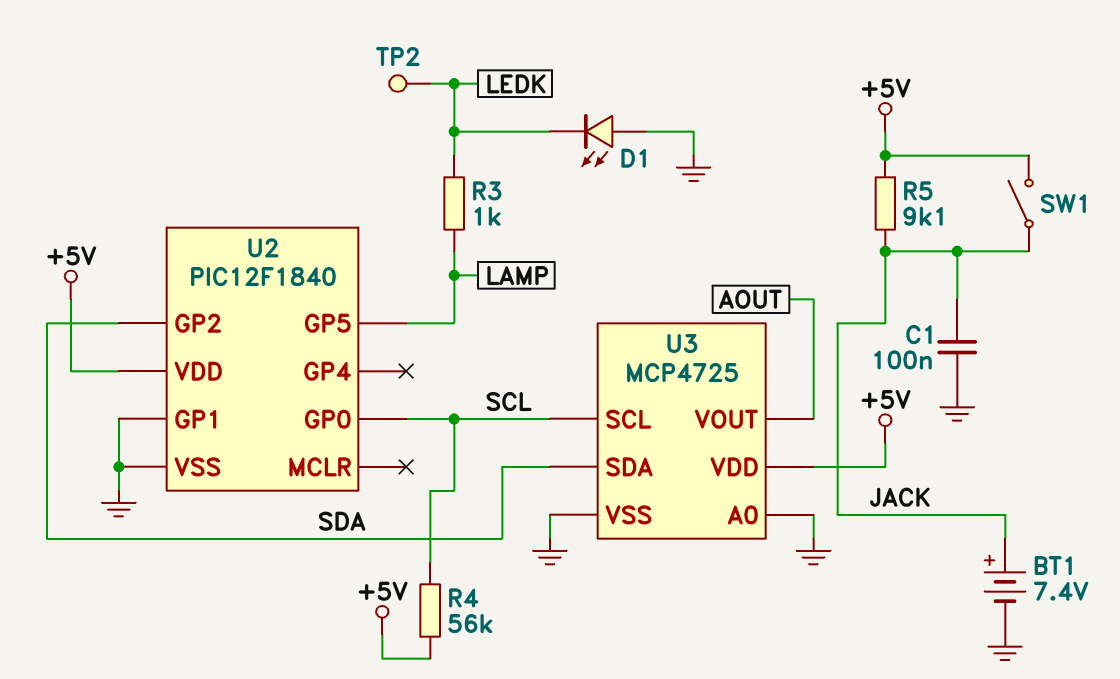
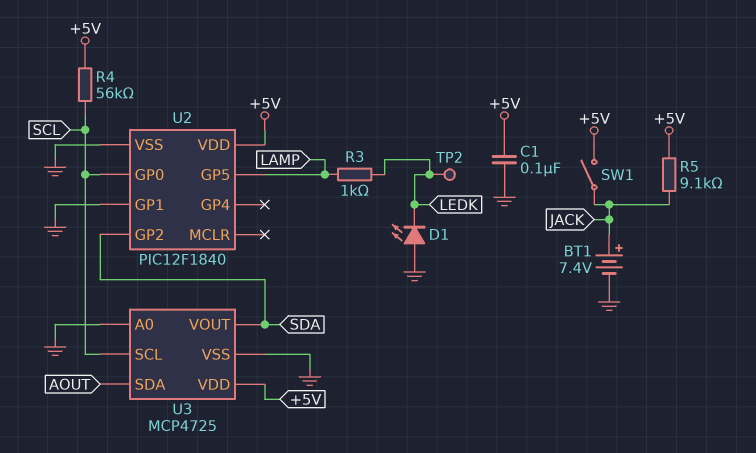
C1: 100nF (GND, JACK) -> 100nF (+5V, GND)
U3 pin SDA: SDA -> AOUT
U3 pin VOUT: AOUT -> SDA

